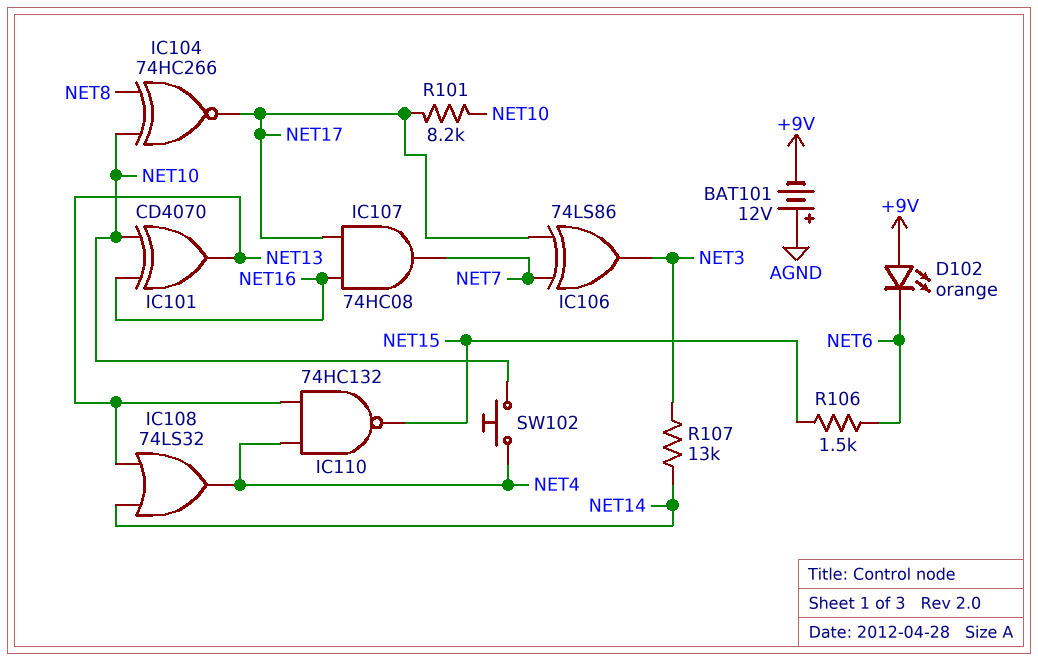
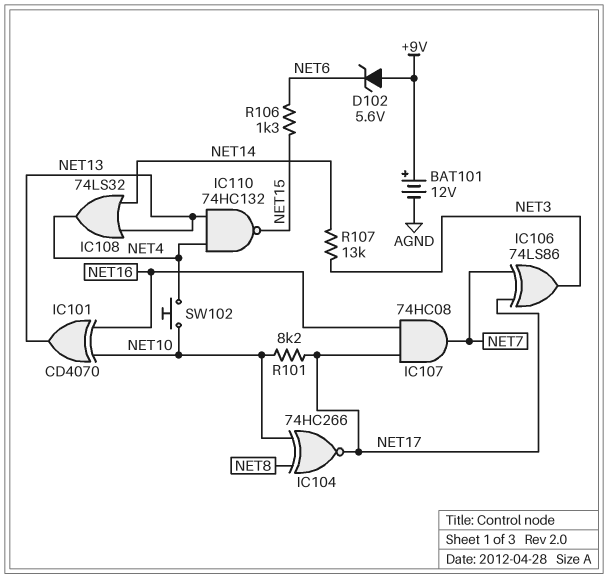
BAT101: 12V (plus AGND, minus +9V) -> 12V (plus +9V, minus AGND)
D102: LED orange (A +9V, K NET6) -> zener 5.6V (A +9V, K NET6)
R106: 1.5k (NET6, NET15) -> 1.3k (NET6, NET15)

